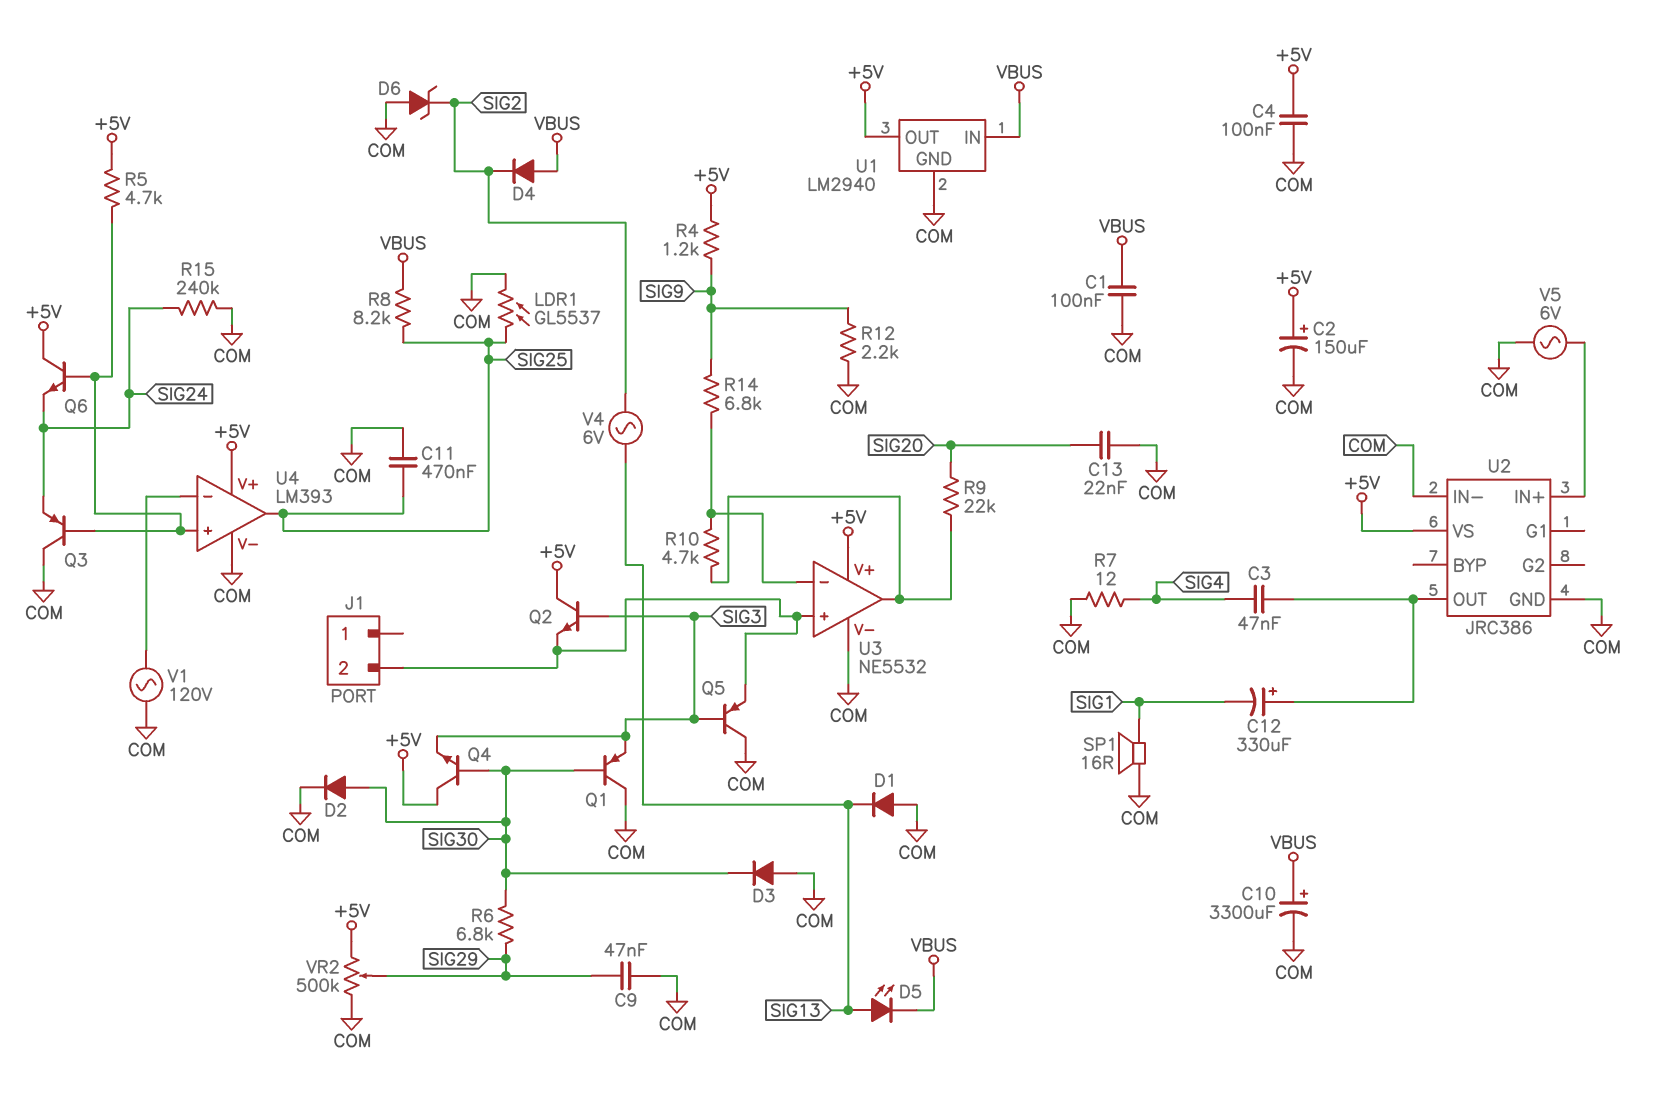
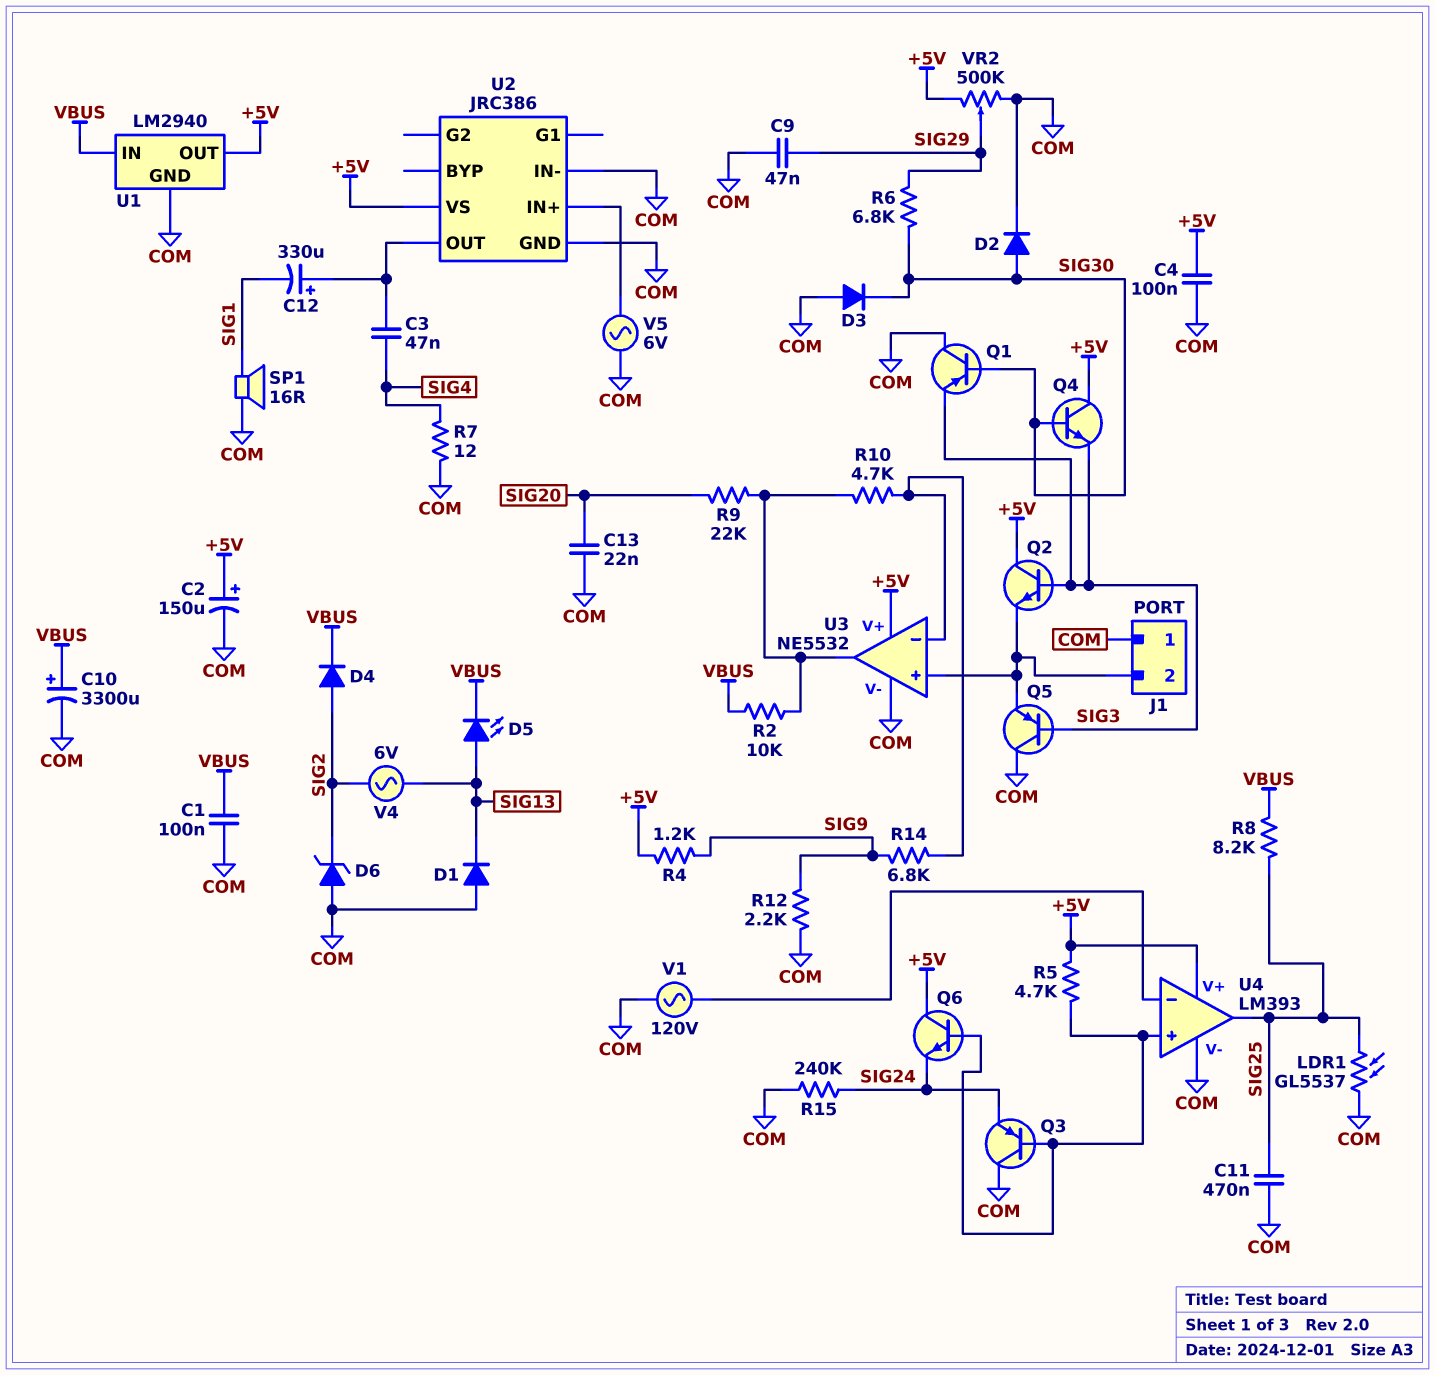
D4: diode (A VBUS, K SIG2) -> diode (A SIG2, K VBUS)
J1 pin 1: none -> COM
R2: none -> 10k (U3/out, VBUS)

